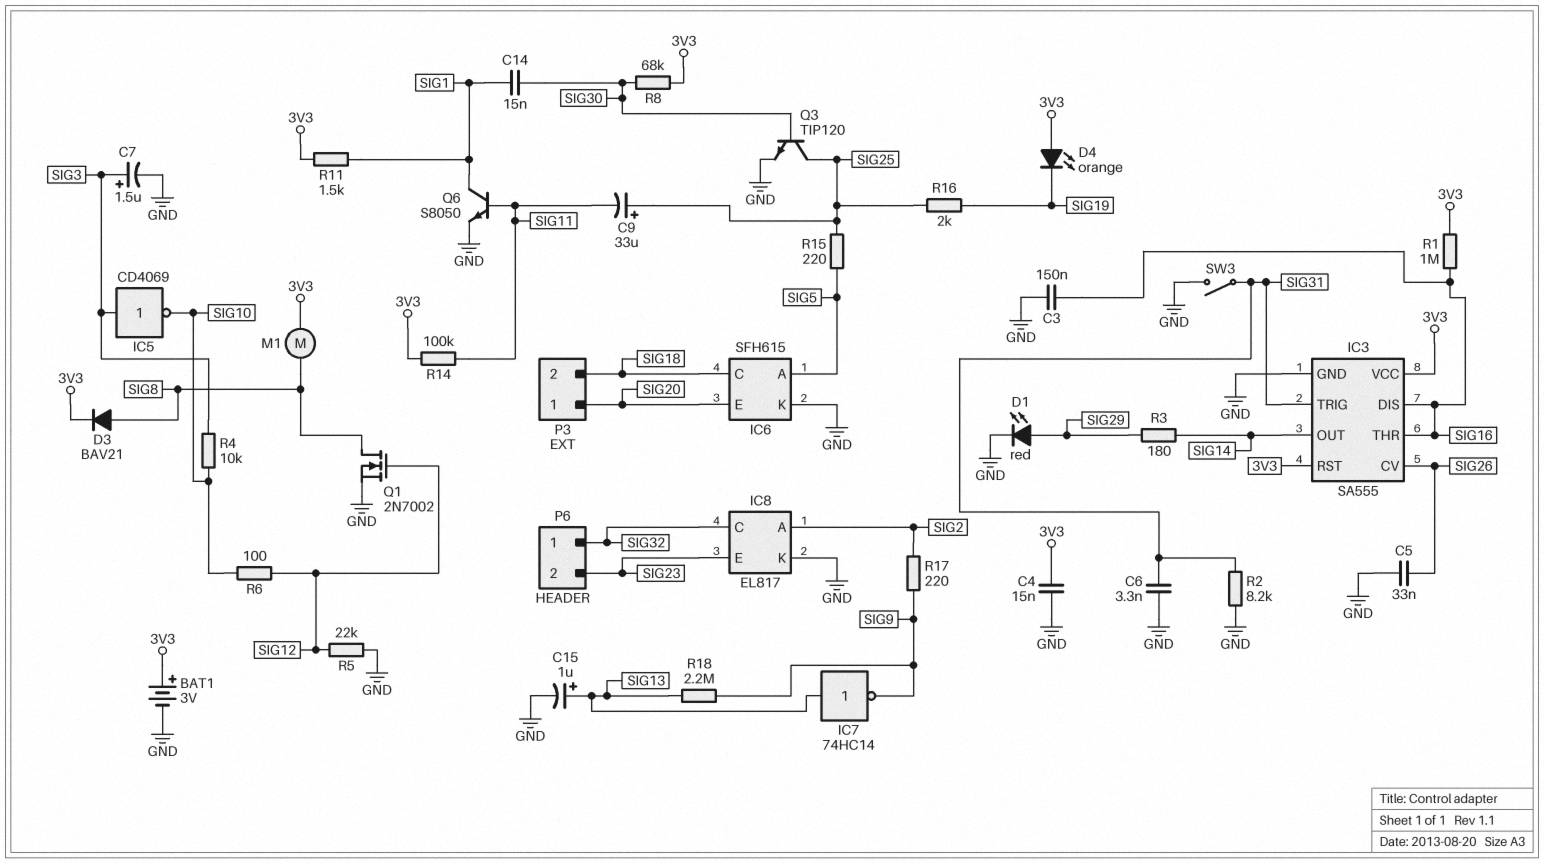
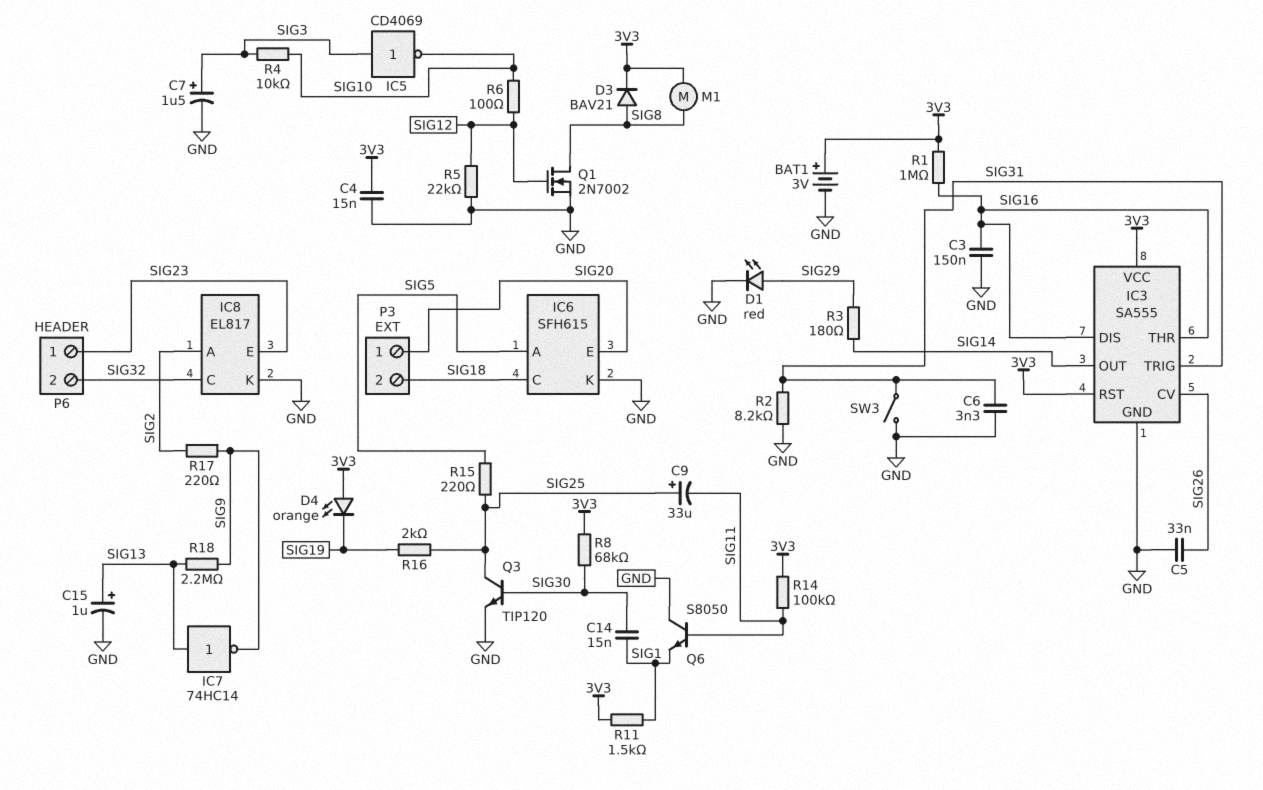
P6 pin 1: SIG32 -> SIG23
P6 pin 2: SIG23 -> SIG32
Q6: NPN S8050 (B SIG11, C SIG1, E GND) -> NPN S8050 (B SIG11, C GND, E SIG1)

